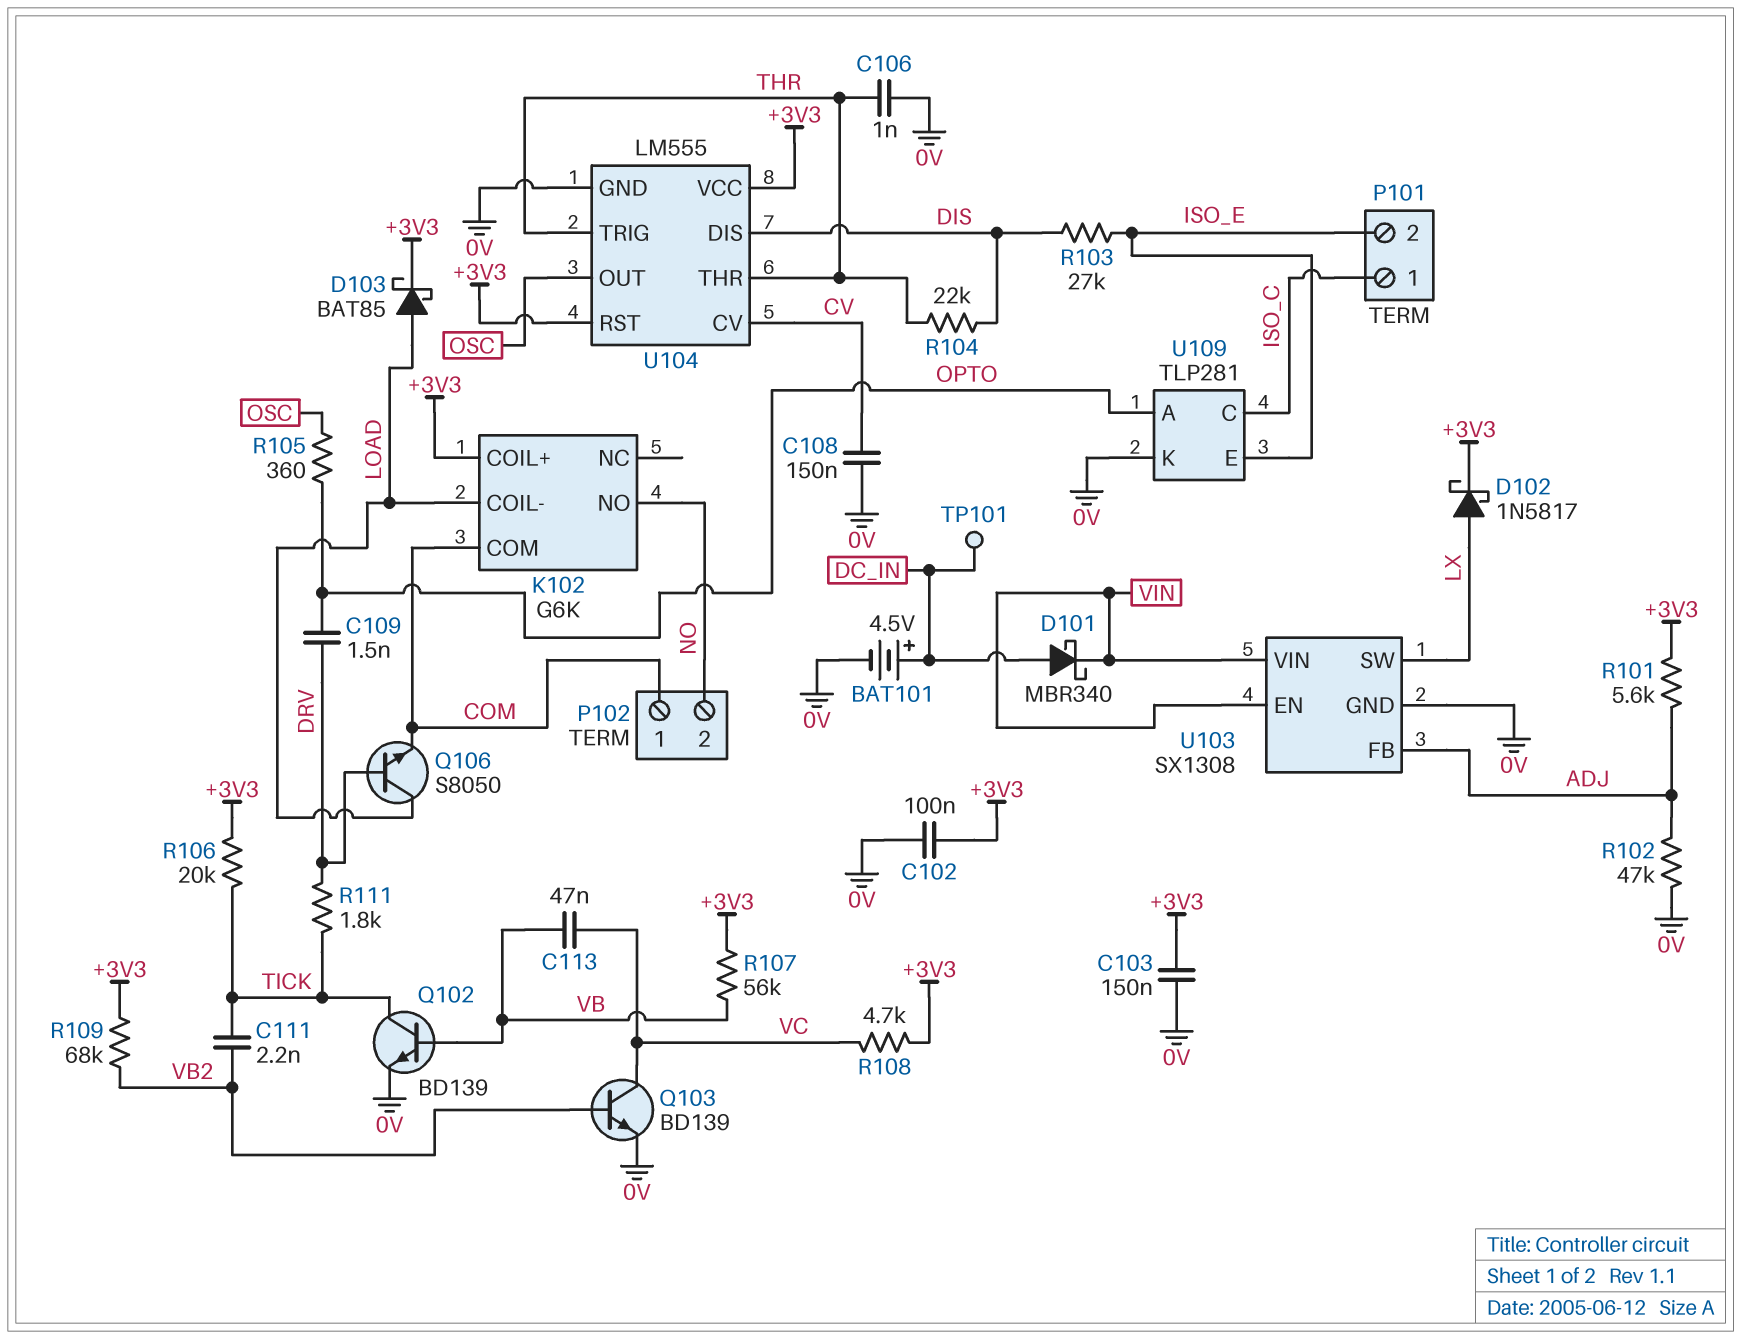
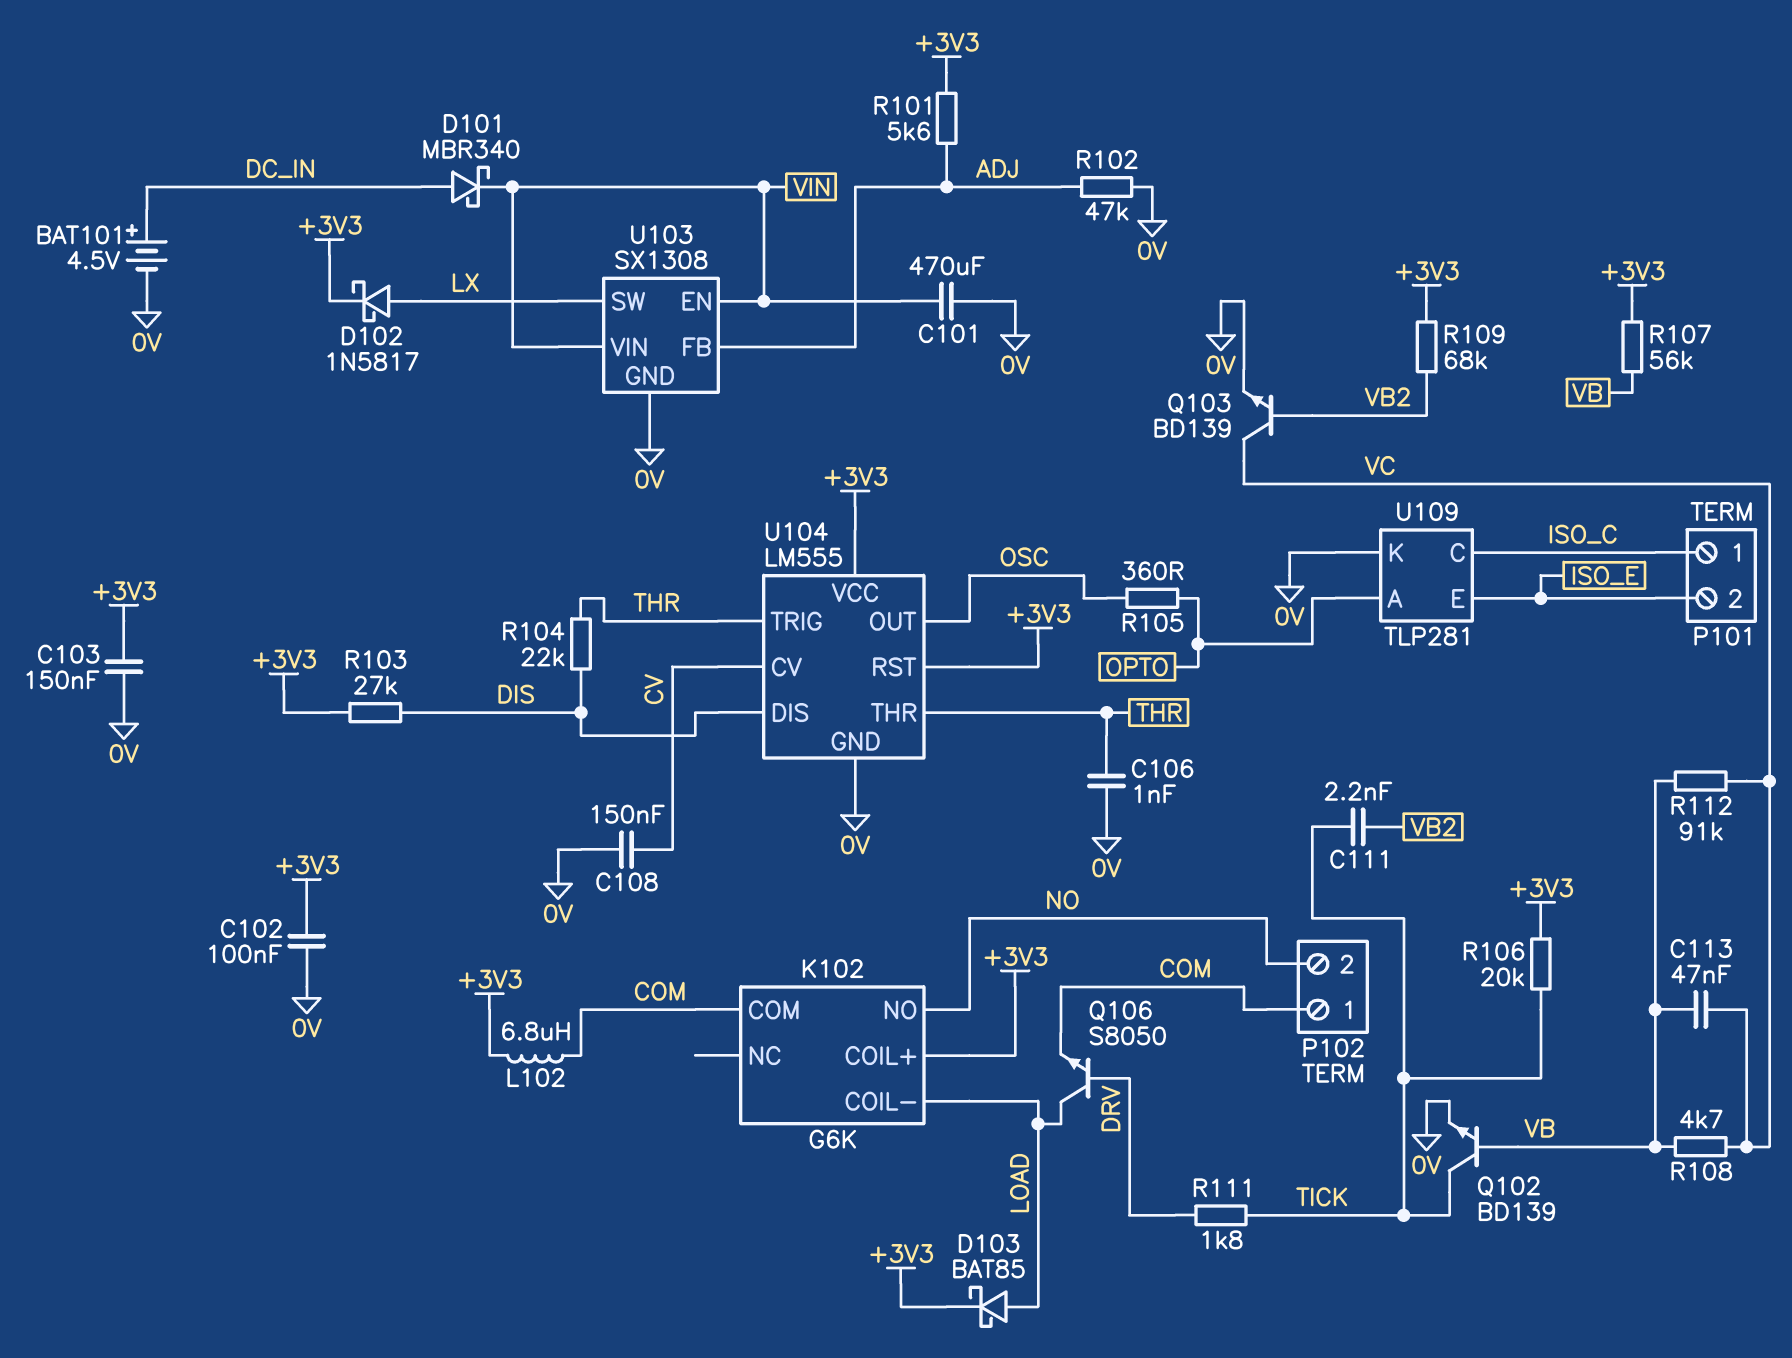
C101: none -> 470uF (0V, VIN)
C109: 1.5nF (DRV, OPTO) -> none
L102: none -> 6.8uH (+3V3, COM)
R103: 27k (DIS, ISO_E) -> 27k (+3V3, DIS)
R108: 4.7k (+3V3, VC) -> 4.7k (VB, VC)
R112: none -> 91k (VB, VC)
TP101: test point (DC_IN) -> none

